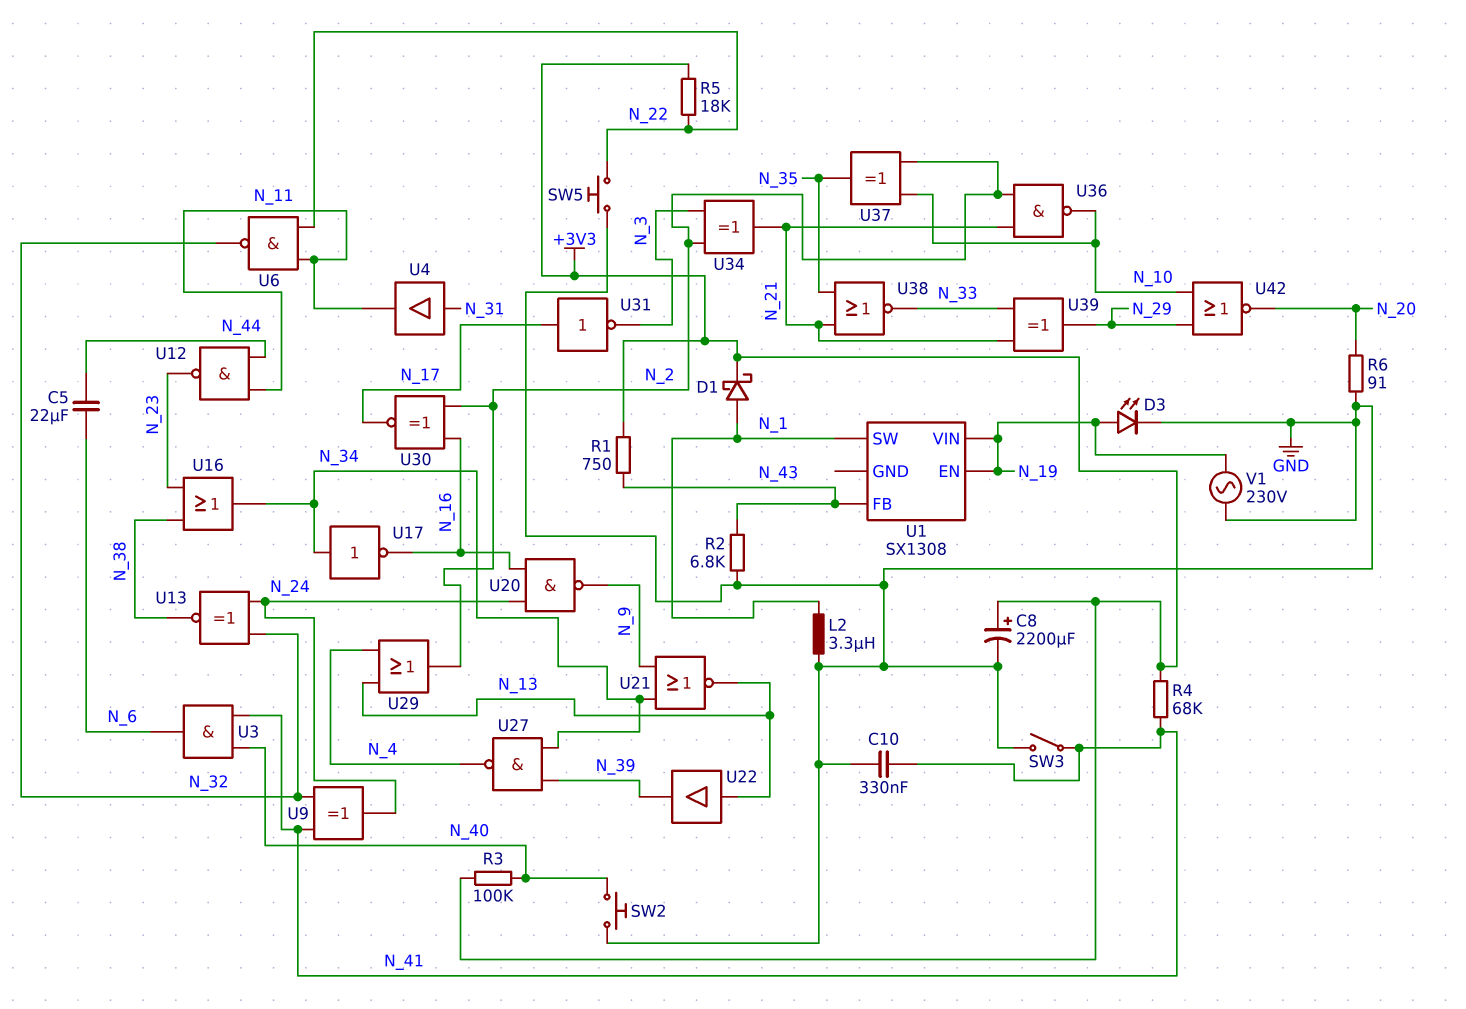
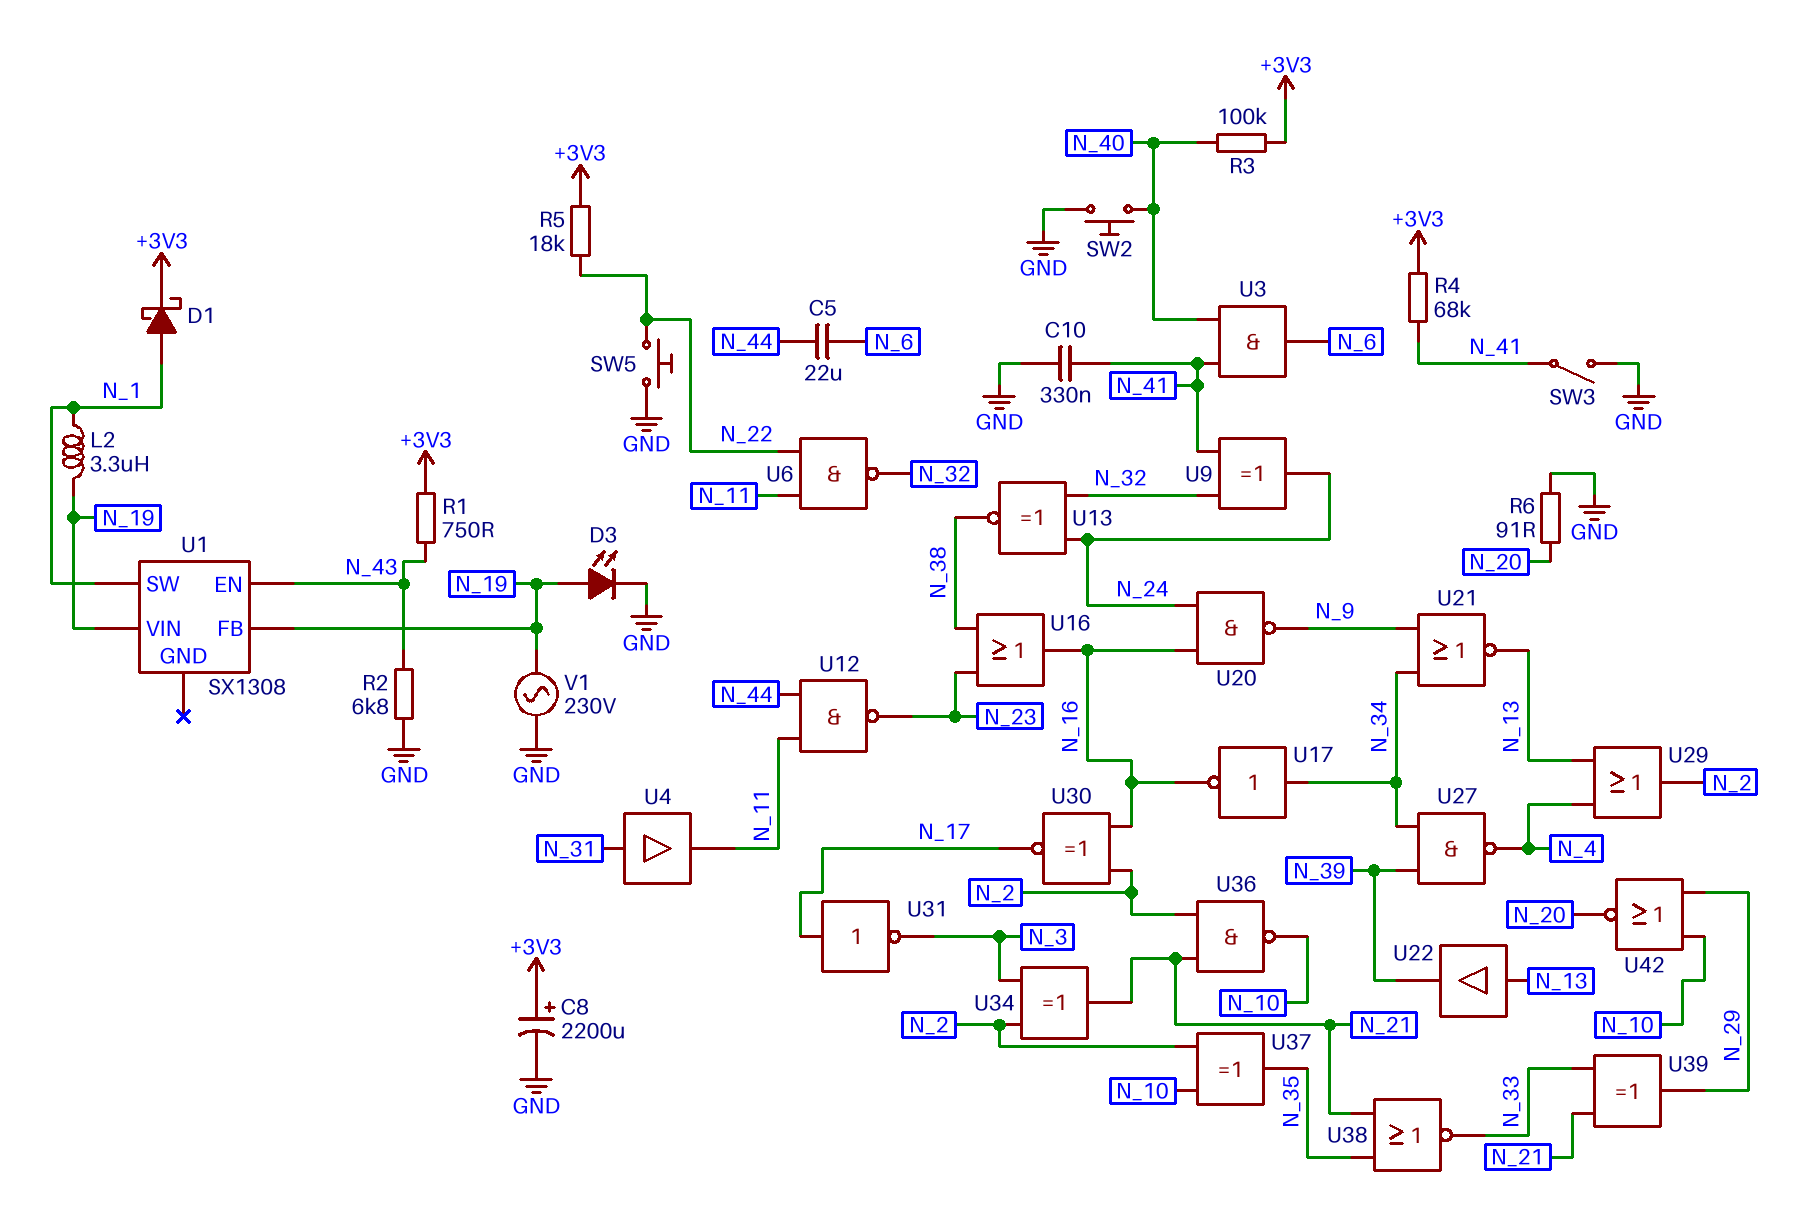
L2: 3.3uH (GND, N_1) -> 3.3uH (N_1, N_19)
U1 pin EN: N_19 -> N_43
U1 pin FB: N_43 -> N_19
U16: OR (in N_23, in N_38, out N_34) -> OR (in N_23, in N_38, out N_16)

